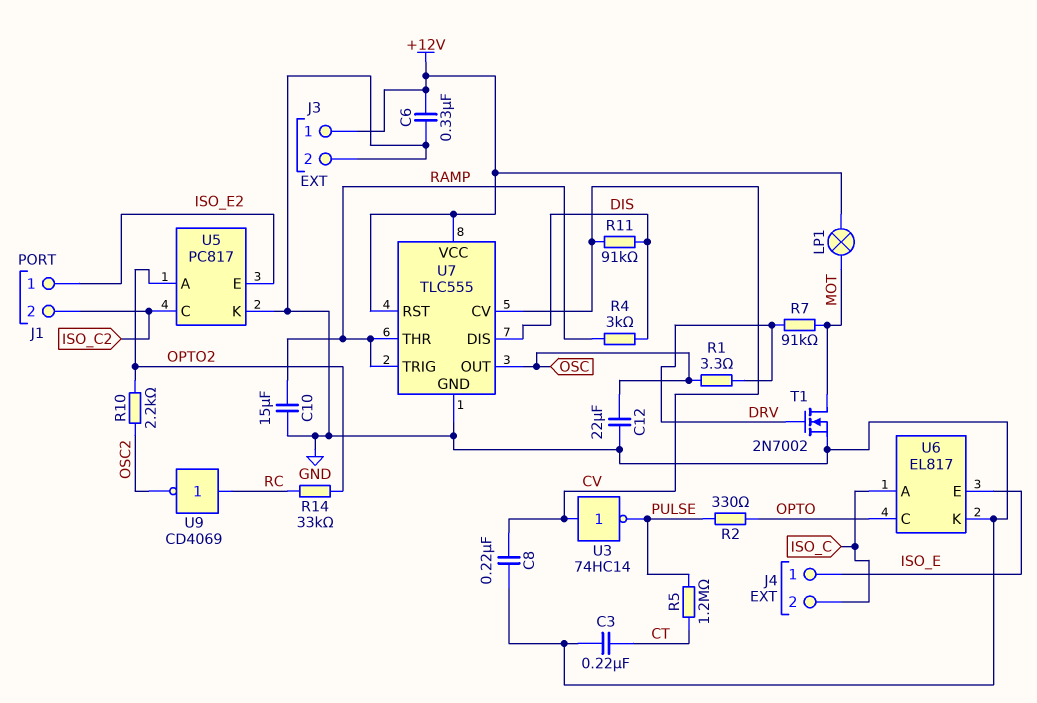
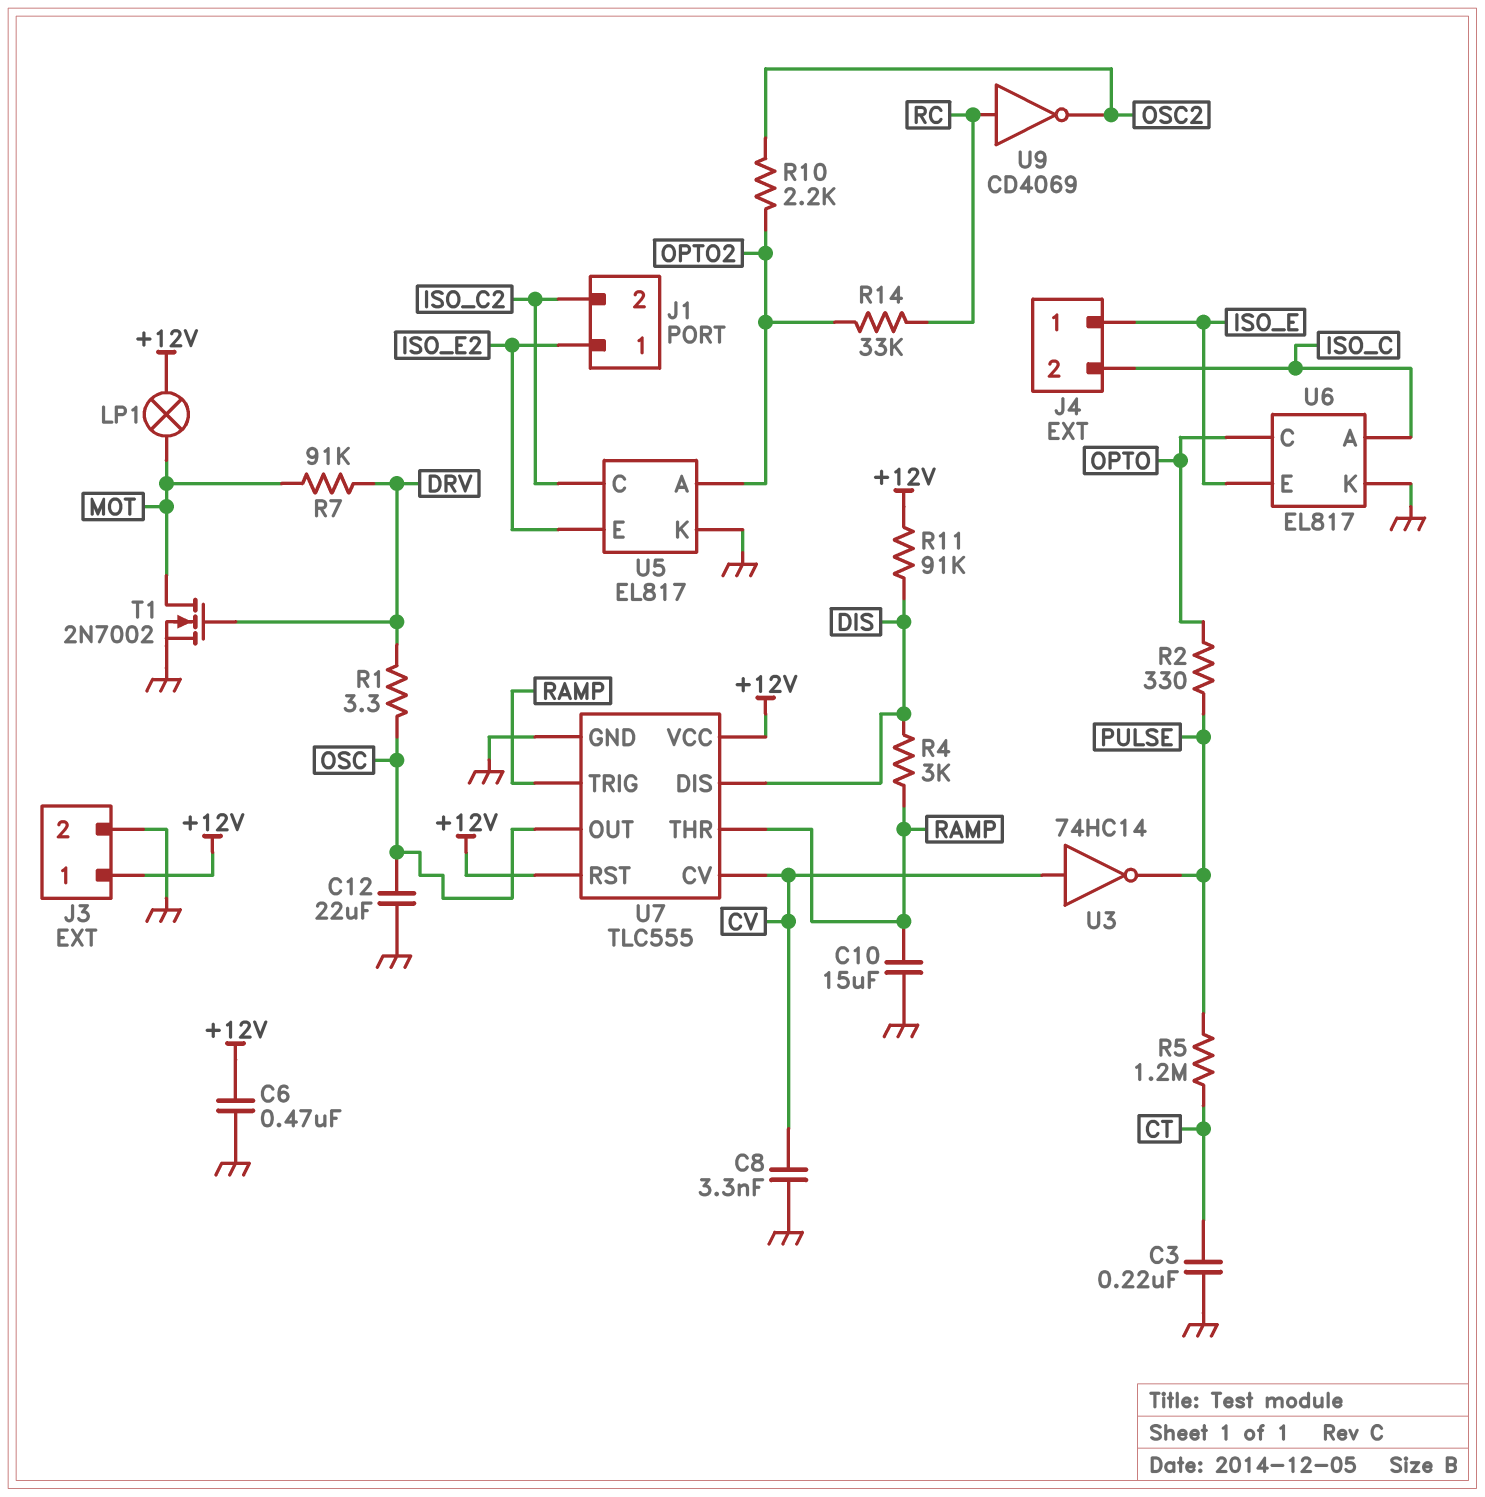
C6: 330nF (+12V, GND) -> 470nF (+12V, GND)
C8: 220nF (CV, GND) -> 3.3nF (CV, GND)
R11: 91k (CV, DIS) -> 91k (+12V, DIS)
U5: PC817 -> EL817

